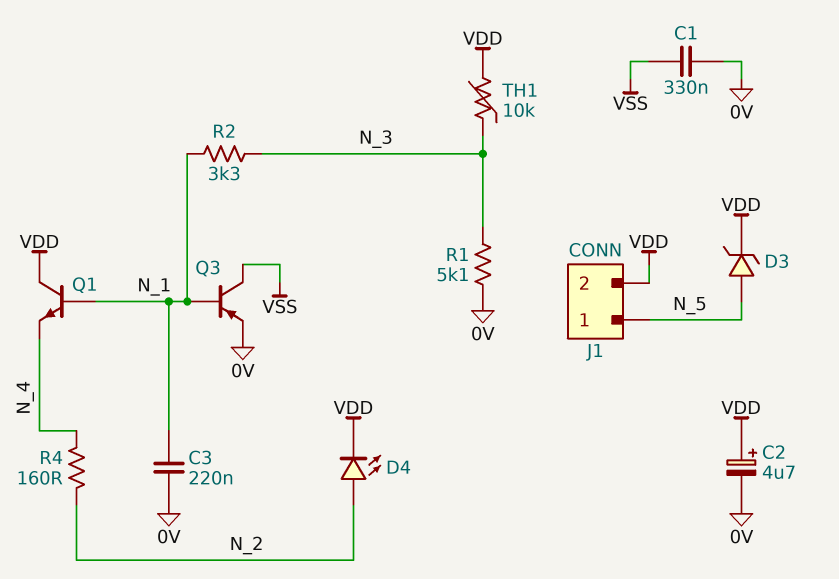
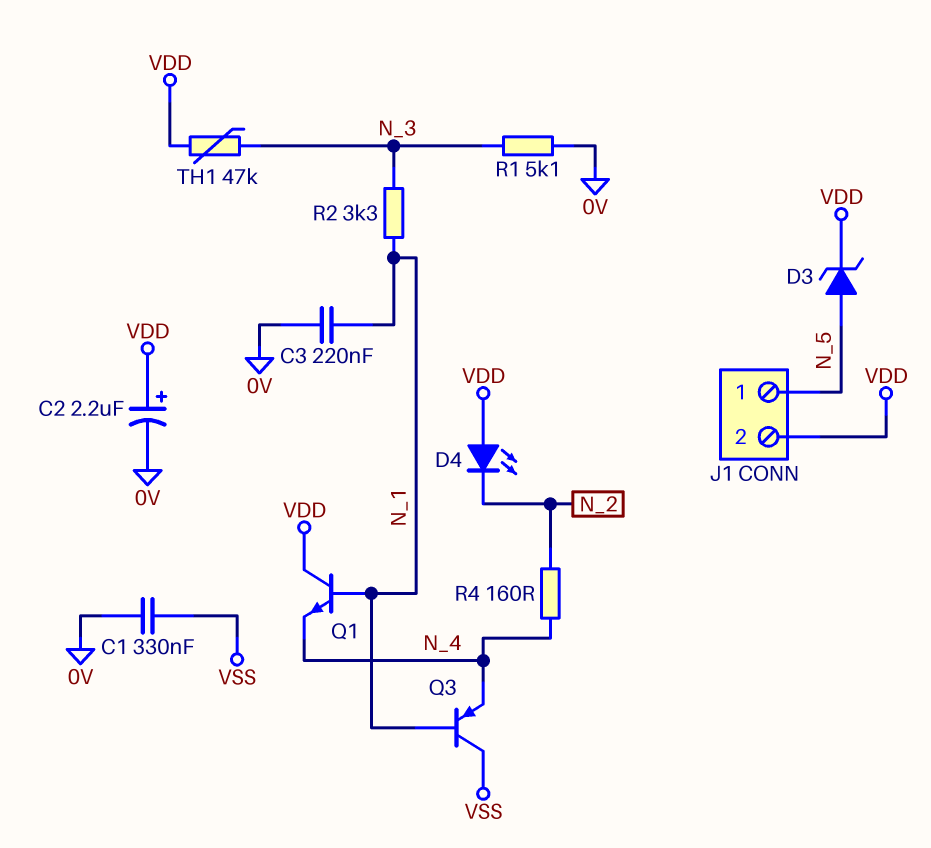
C2: 4.7uF (plus VDD, minus 0V) -> 2.2uF (plus VDD, minus 0V)
D4: LED (A N_2, K VDD) -> LED (A VDD, K N_2)
Q3: PNP (B N_1, C VSS, E 0V) -> PNP (B N_1, C VSS, E N_4)
TH1: 10k (N_3, VDD) -> 47k (N_3, VDD)

